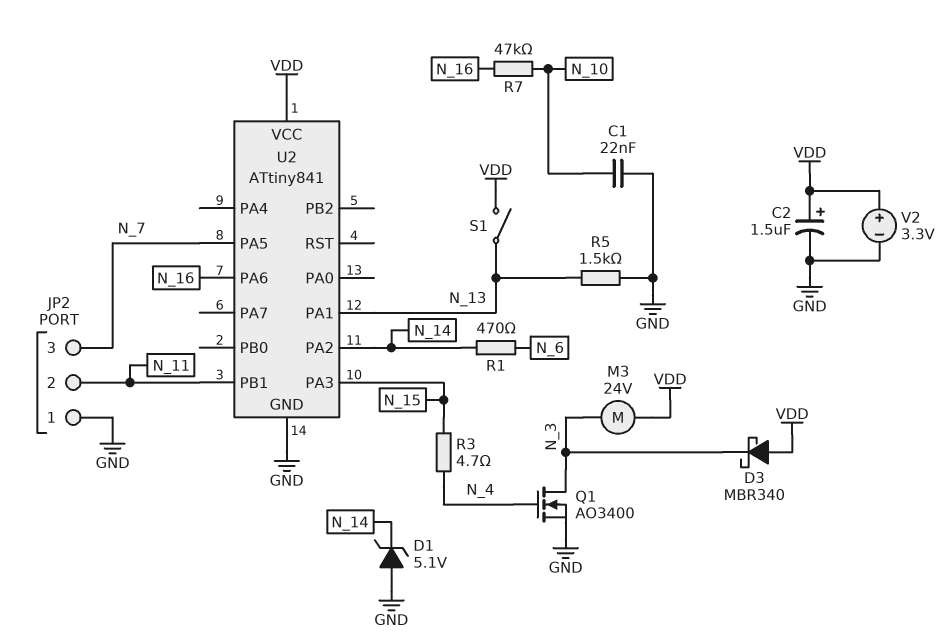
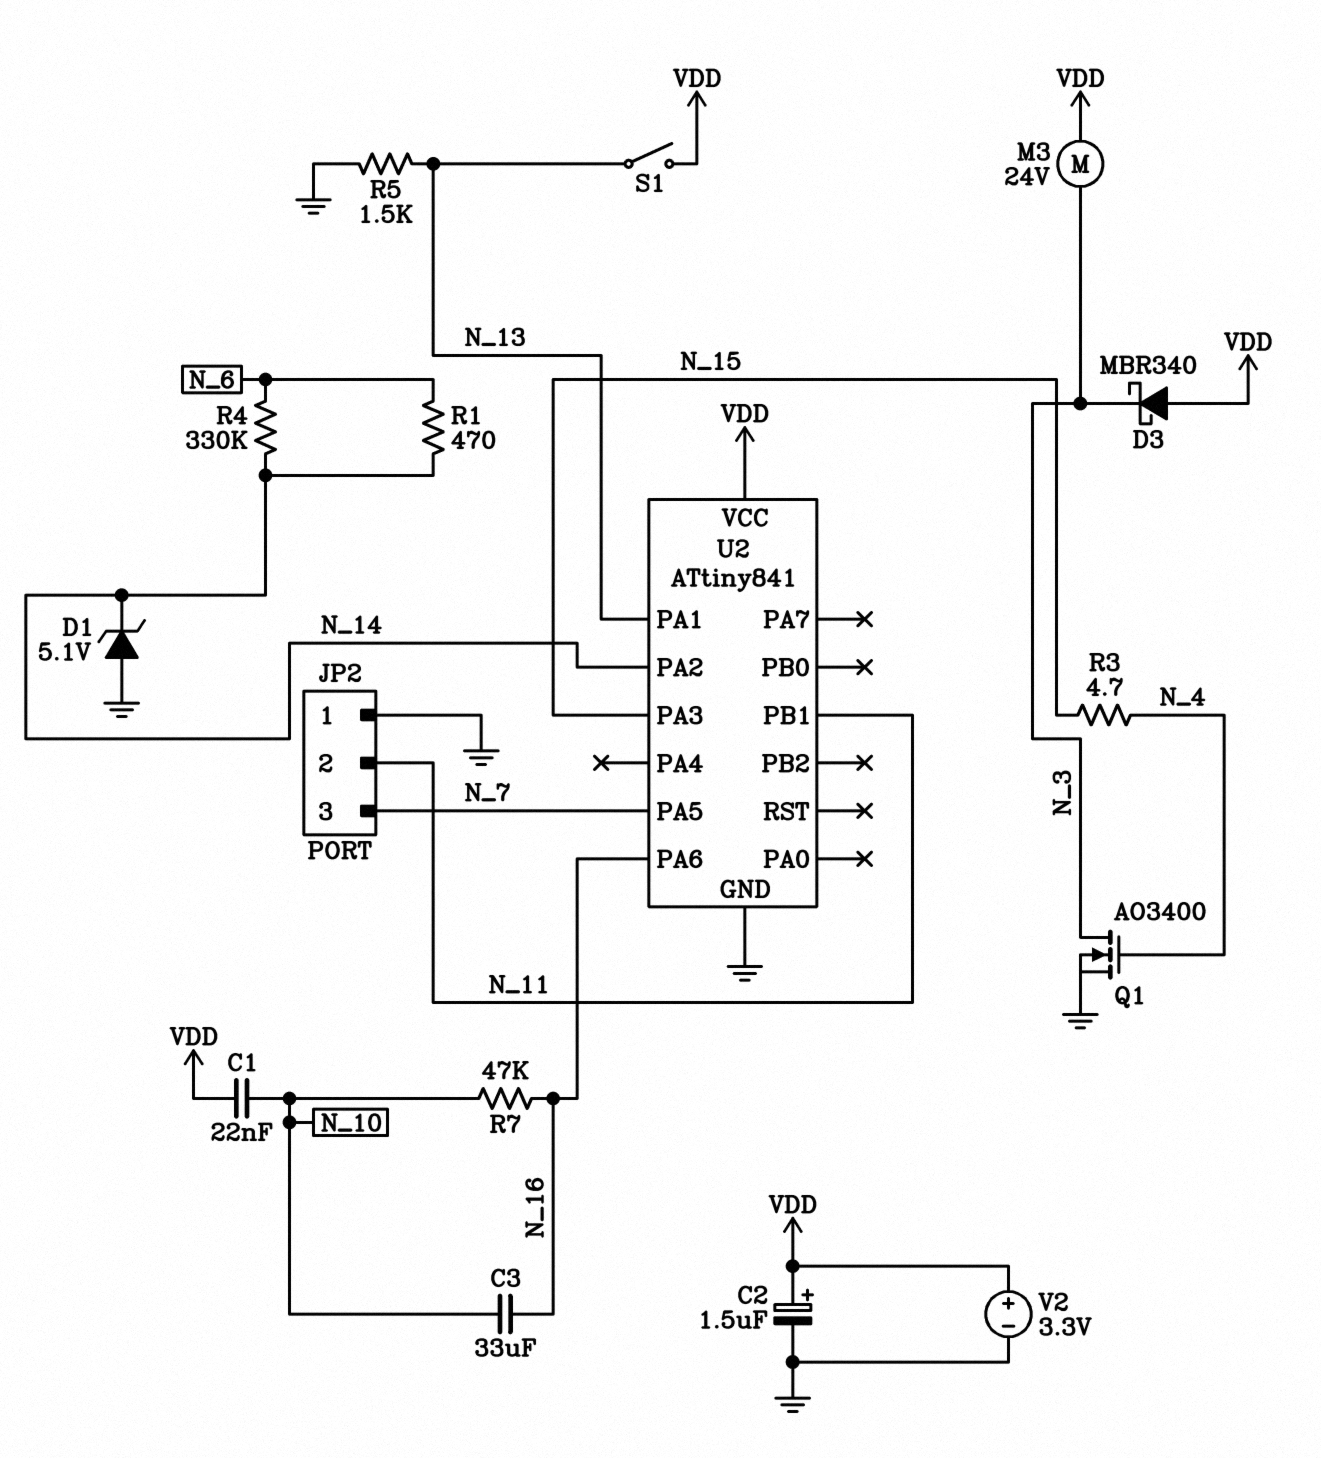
C1: 22nF (GND, N_10) -> 22nF (N_10, VDD)
C3: none -> 33uF (N_10, N_16)
R4: none -> 330k (N_6, N_14)

